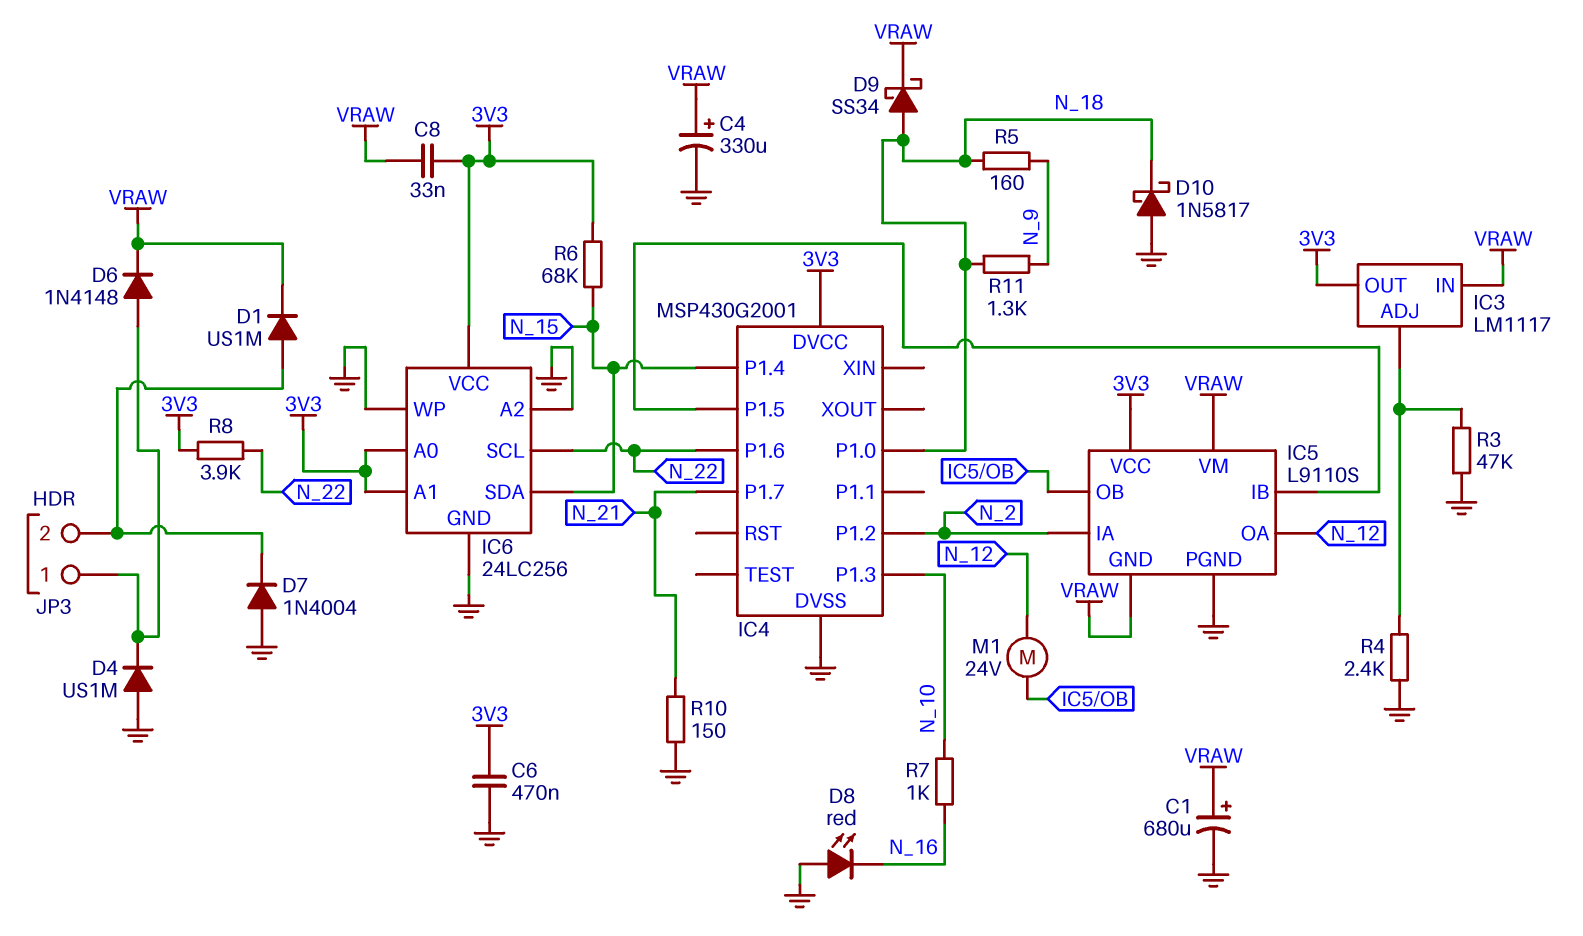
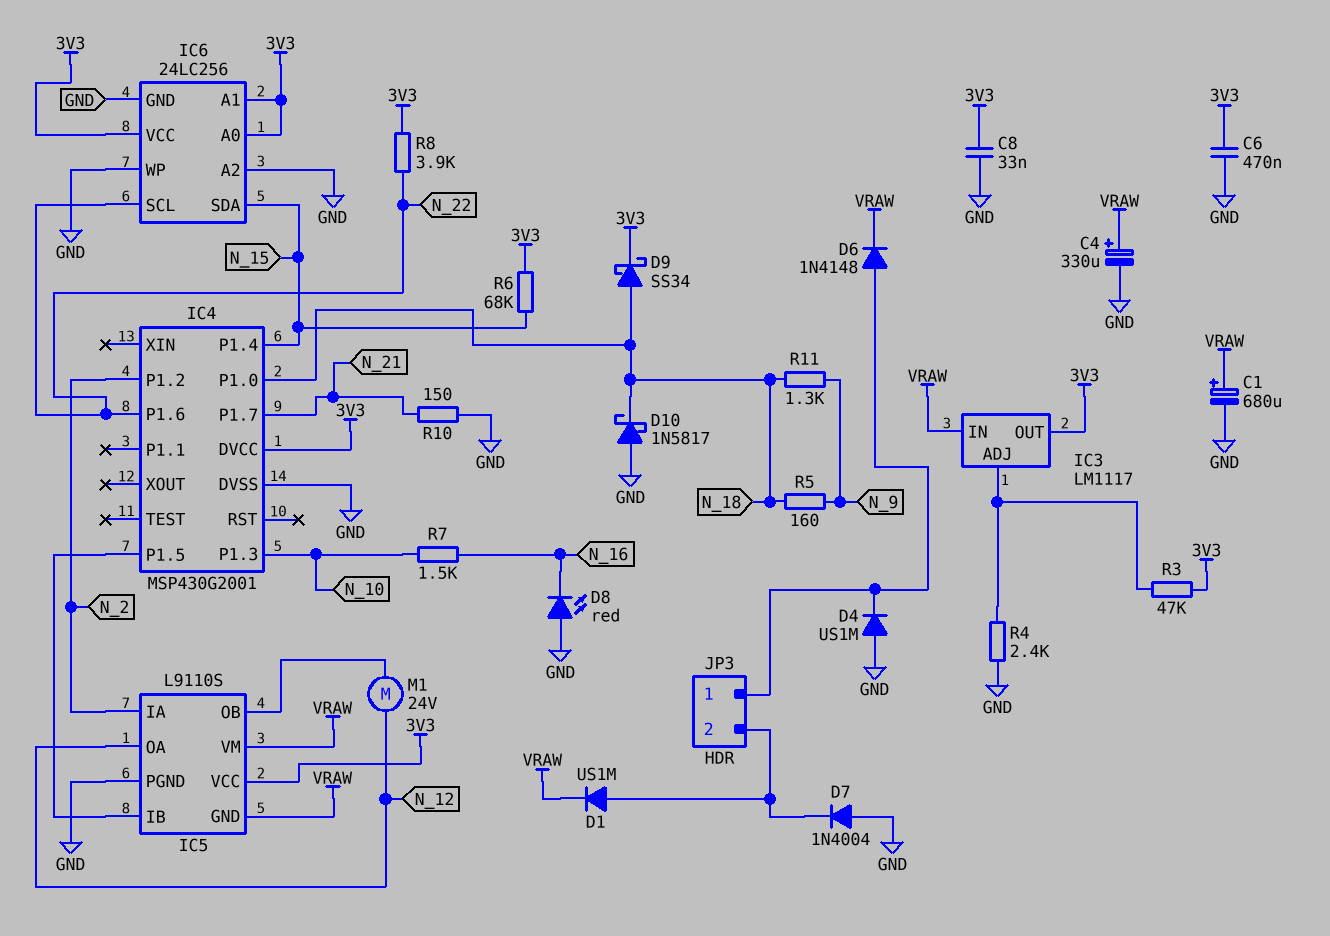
C8: 33nF (3V3, VRAW) -> 33nF (3V3, GND)
D9: schottky SS34 (A N_18, K VRAW) -> schottky SS34 (A N_18, K 3V3)
R3: 47k (GND, IC3/ADJ) -> 47k (3V3, IC3/ADJ)
R7: 1k (N_10, N_16) -> 1.5k (N_10, N_16)

